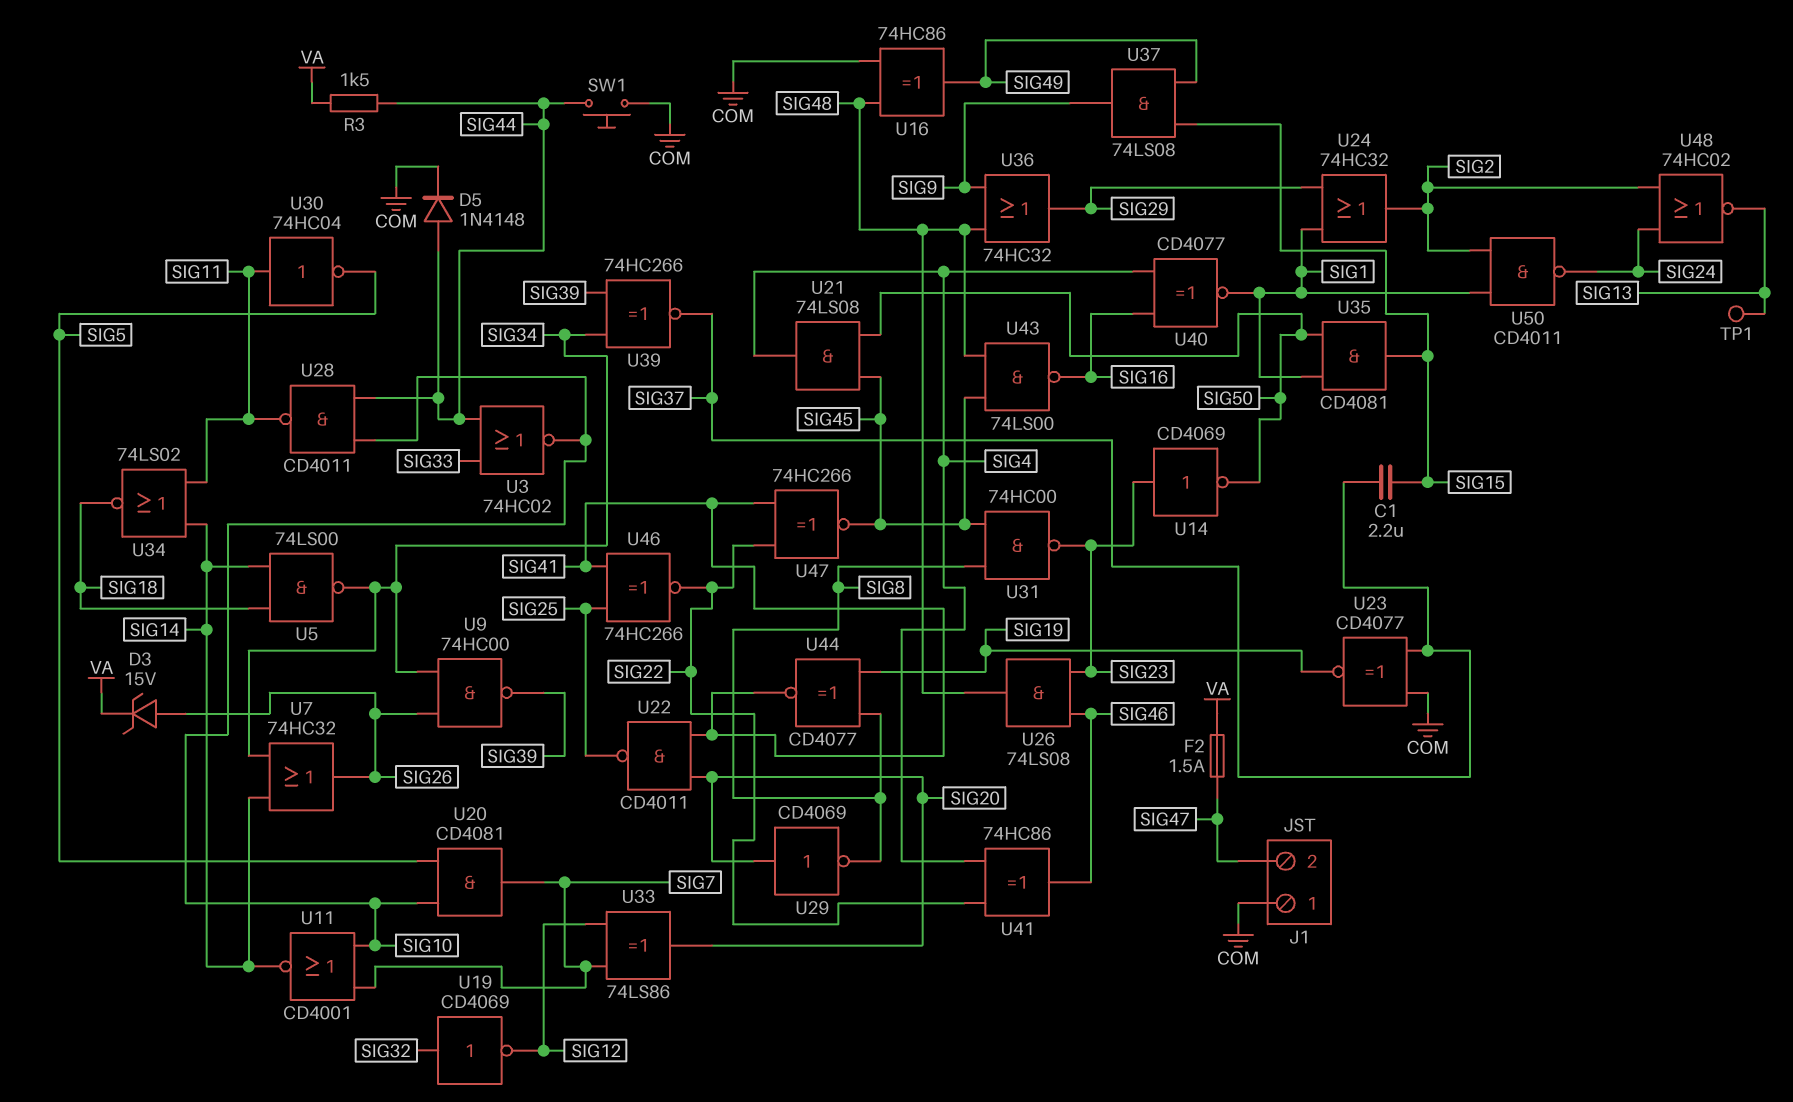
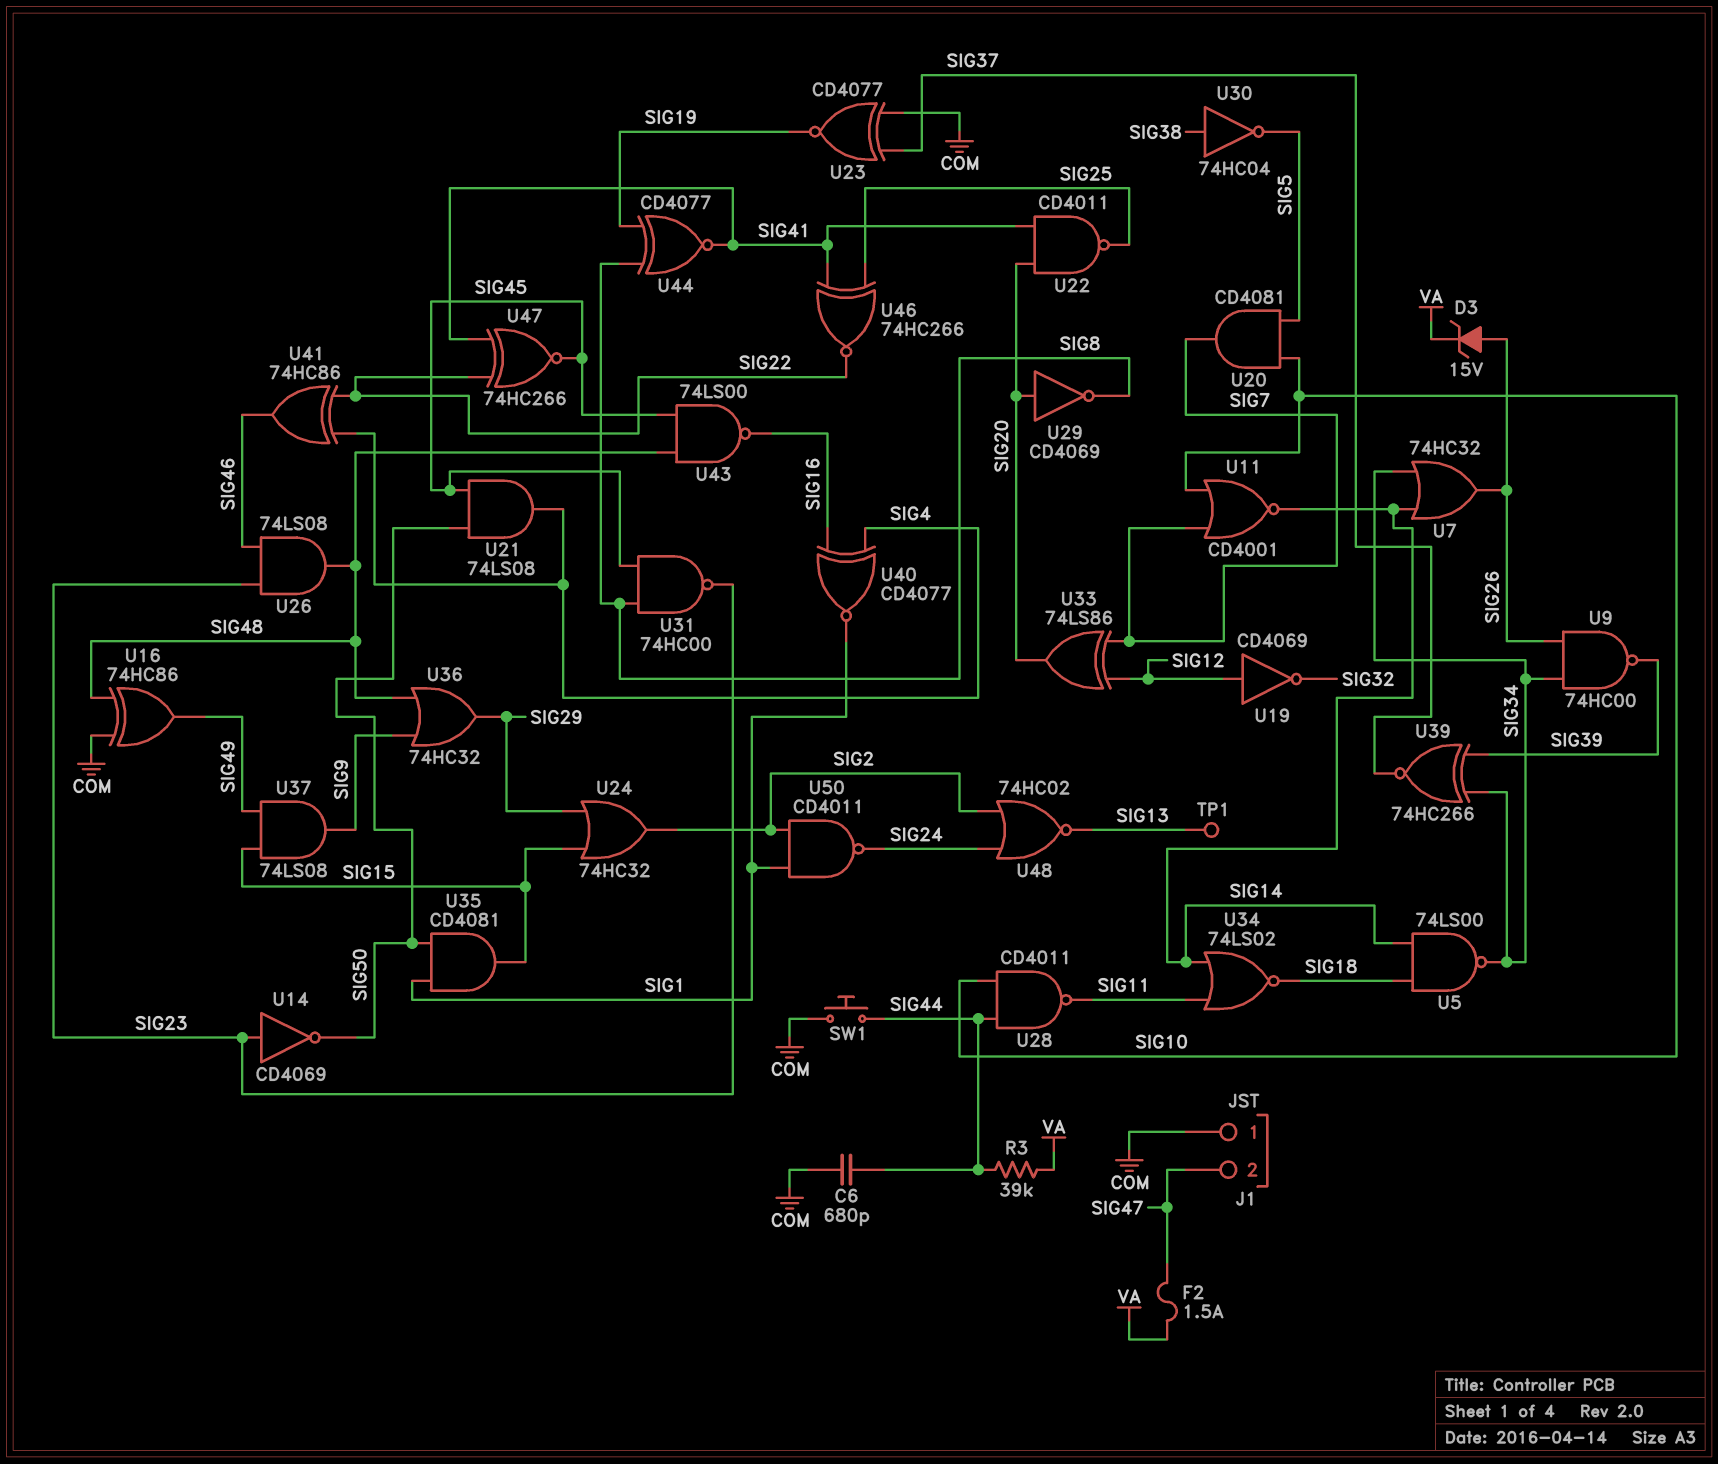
C1: 2.2uF (SIG15, SIG37) -> none
C6: none -> 680pF (COM, SIG44)
D5: diode 1N4148 (A SIG44, K COM) -> none
R3: 1.5k (SIG44, VA) -> 39k (SIG44, VA)
U3: NOR 74HC02 (in SIG33, in SIG44, out SIG10) -> none
U19: NOT CD4069 (in SIG32, out SIG12) -> NOT CD4069 (in SIG12, out SIG32)
U24: OR 74HC32 (in SIG1, in SIG29, out SIG2) -> OR 74HC32 (in SIG15, in SIG29, out SIG2)
U30: NOT 74HC04 (in SIG11, out SIG5) -> NOT 74HC04 (in SIG38, out SIG5)

